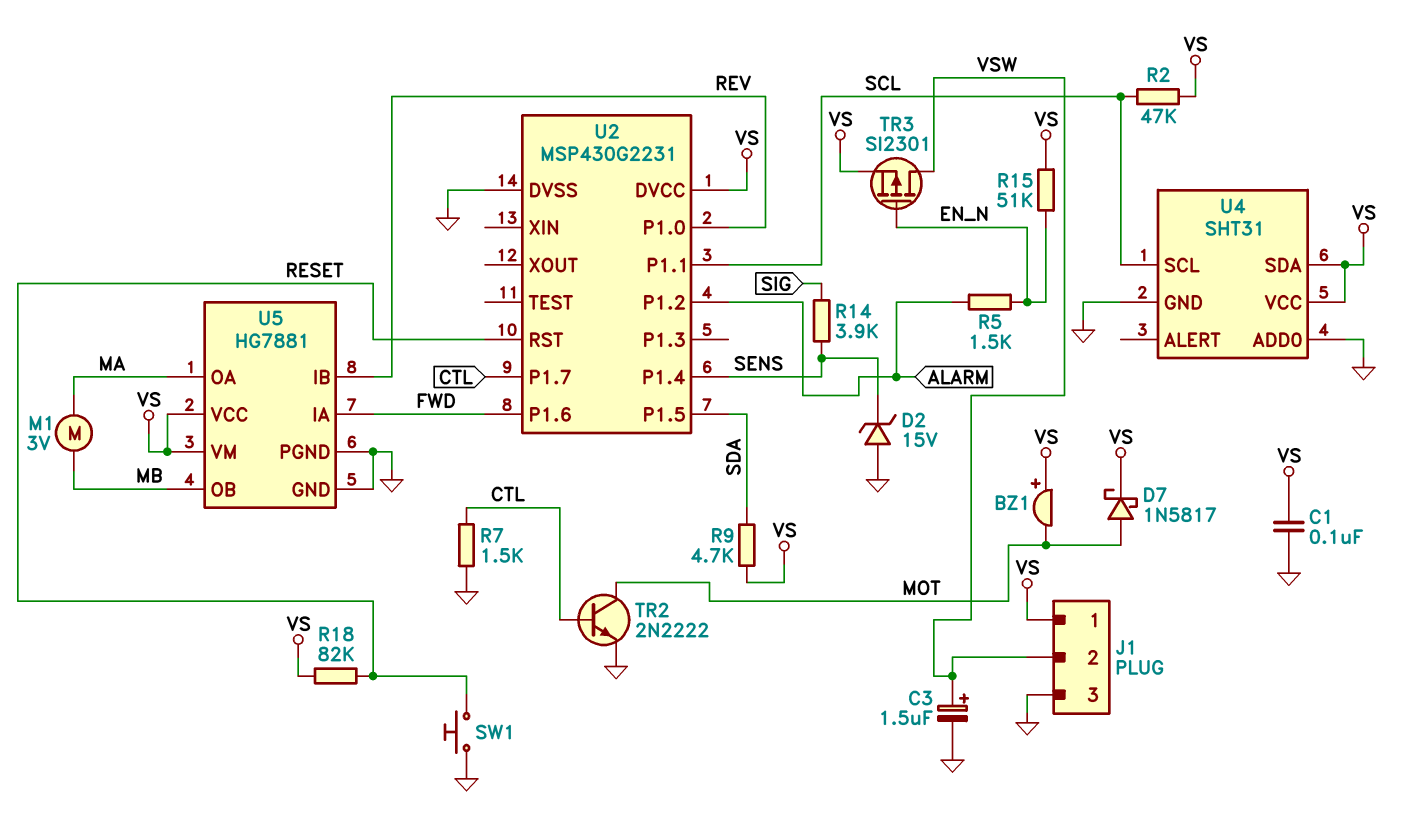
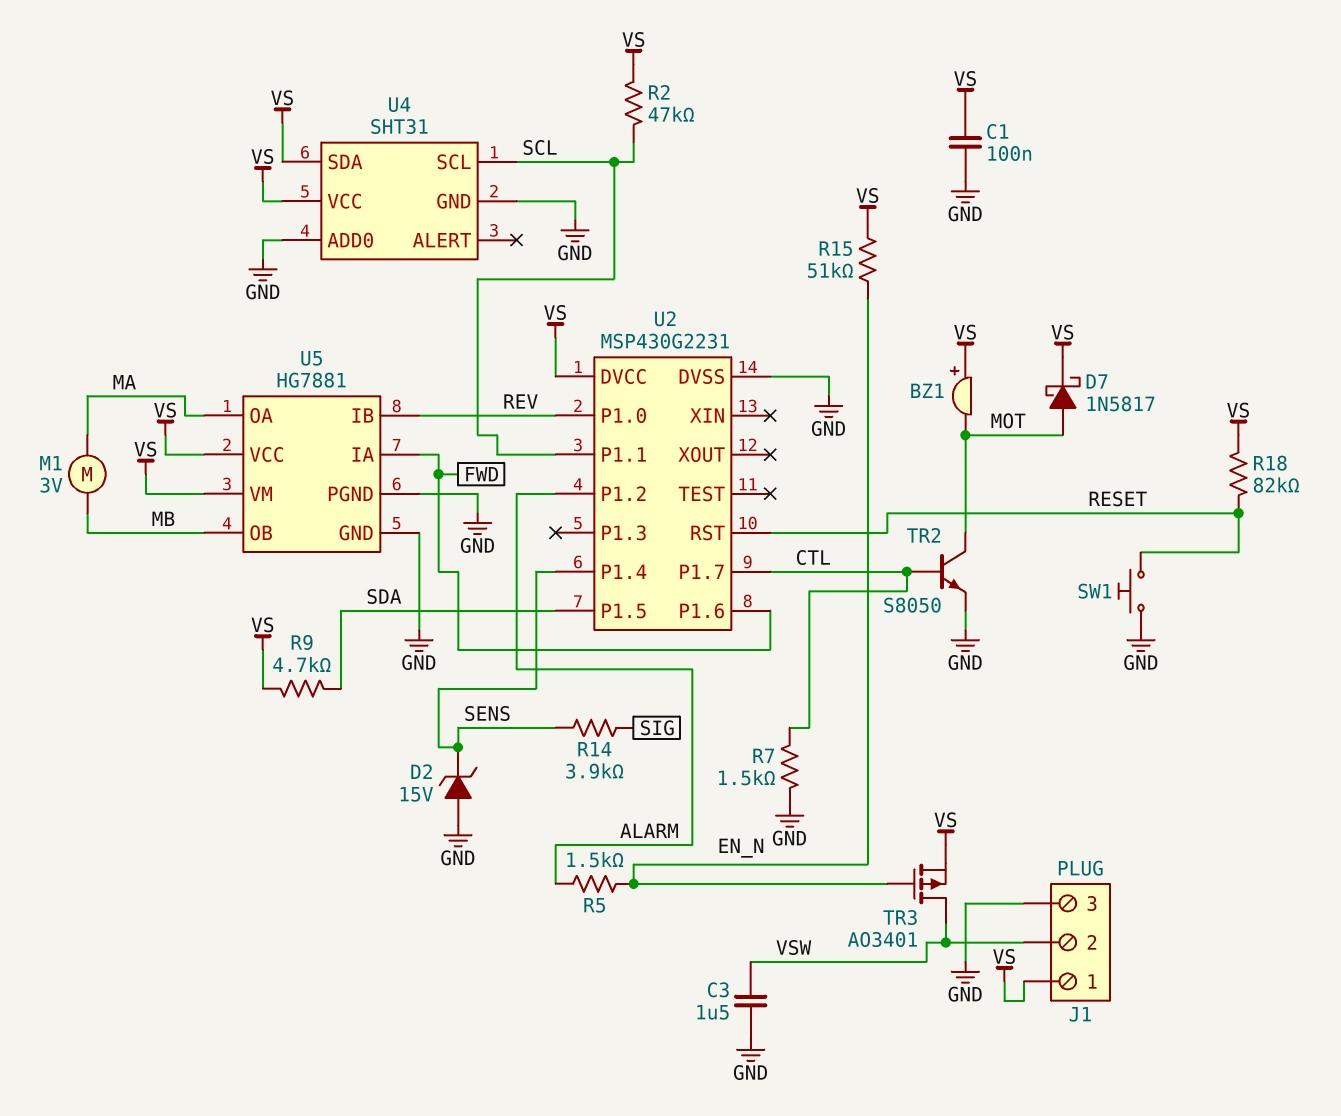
C3: 1.5uF (plus VSW, minus GND) -> 1.5uF (GND, VSW)
TR2: NPN 2N2222 (B CTL, C MOT, E GND) -> NPN S8050 (B CTL, C MOT, E GND)
TR3: PMOS SI2301 (G EN_N, D VSW, S VS) -> PMOS AO3401 (G EN_N, D VSW, S VS)

